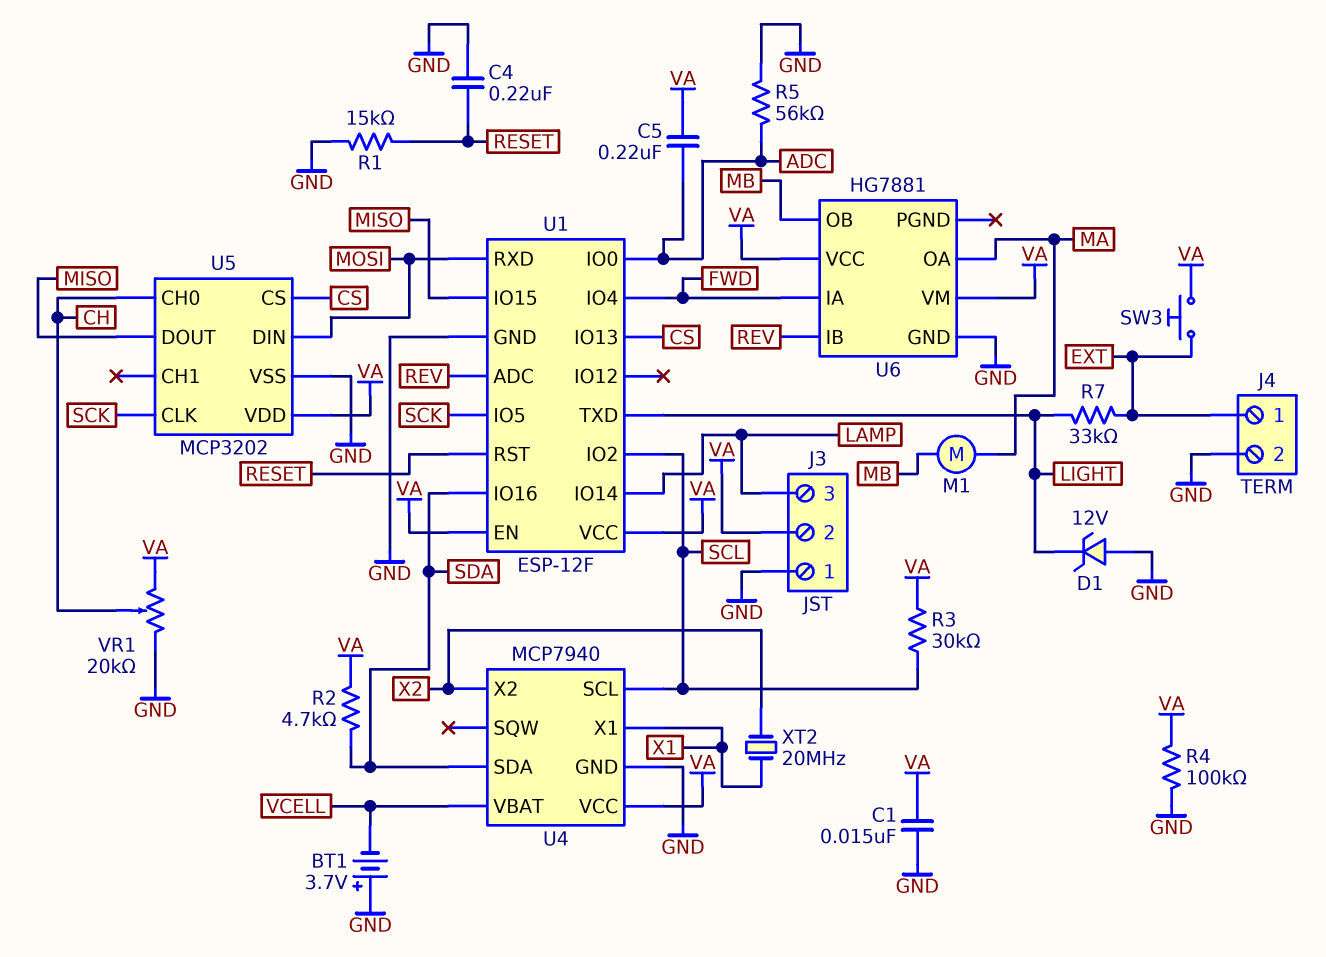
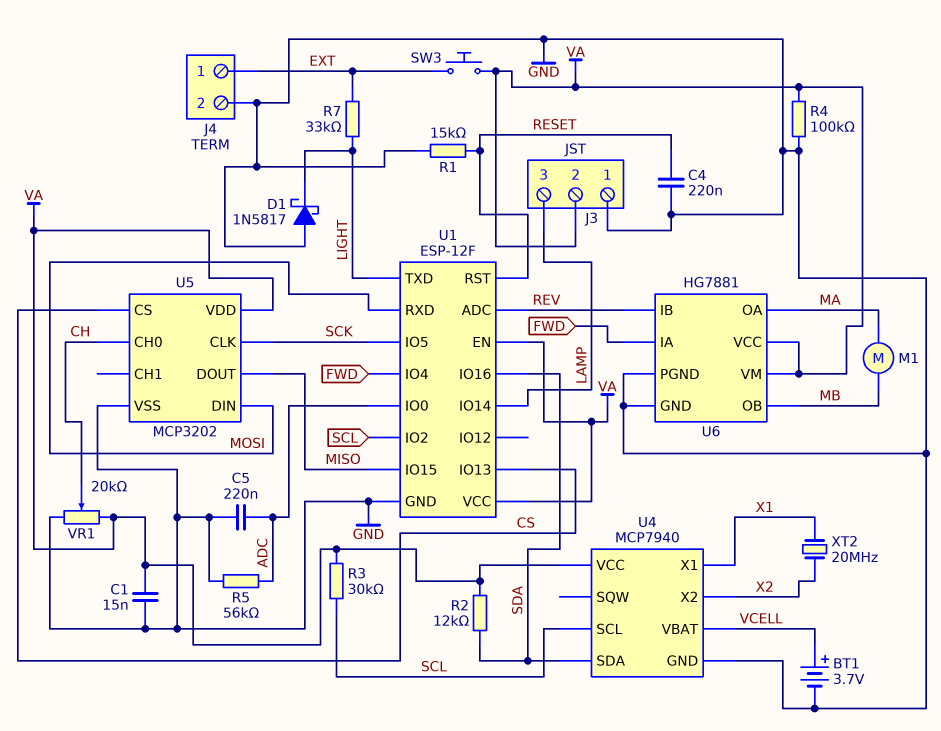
BT1: 3.7V (plus GND, minus VCELL) -> 3.7V (plus VCELL, minus GND)
C5: 220nF (ADC, VA) -> 220nF (ADC, GND)
D1: zener 12V (A GND, K LIGHT) -> schottky 1N5817 (A GND, K LIGHT)
R2: 4.7k (SDA, VA) -> 12k (SDA, VA)
U6 pin PGND: none -> GND

